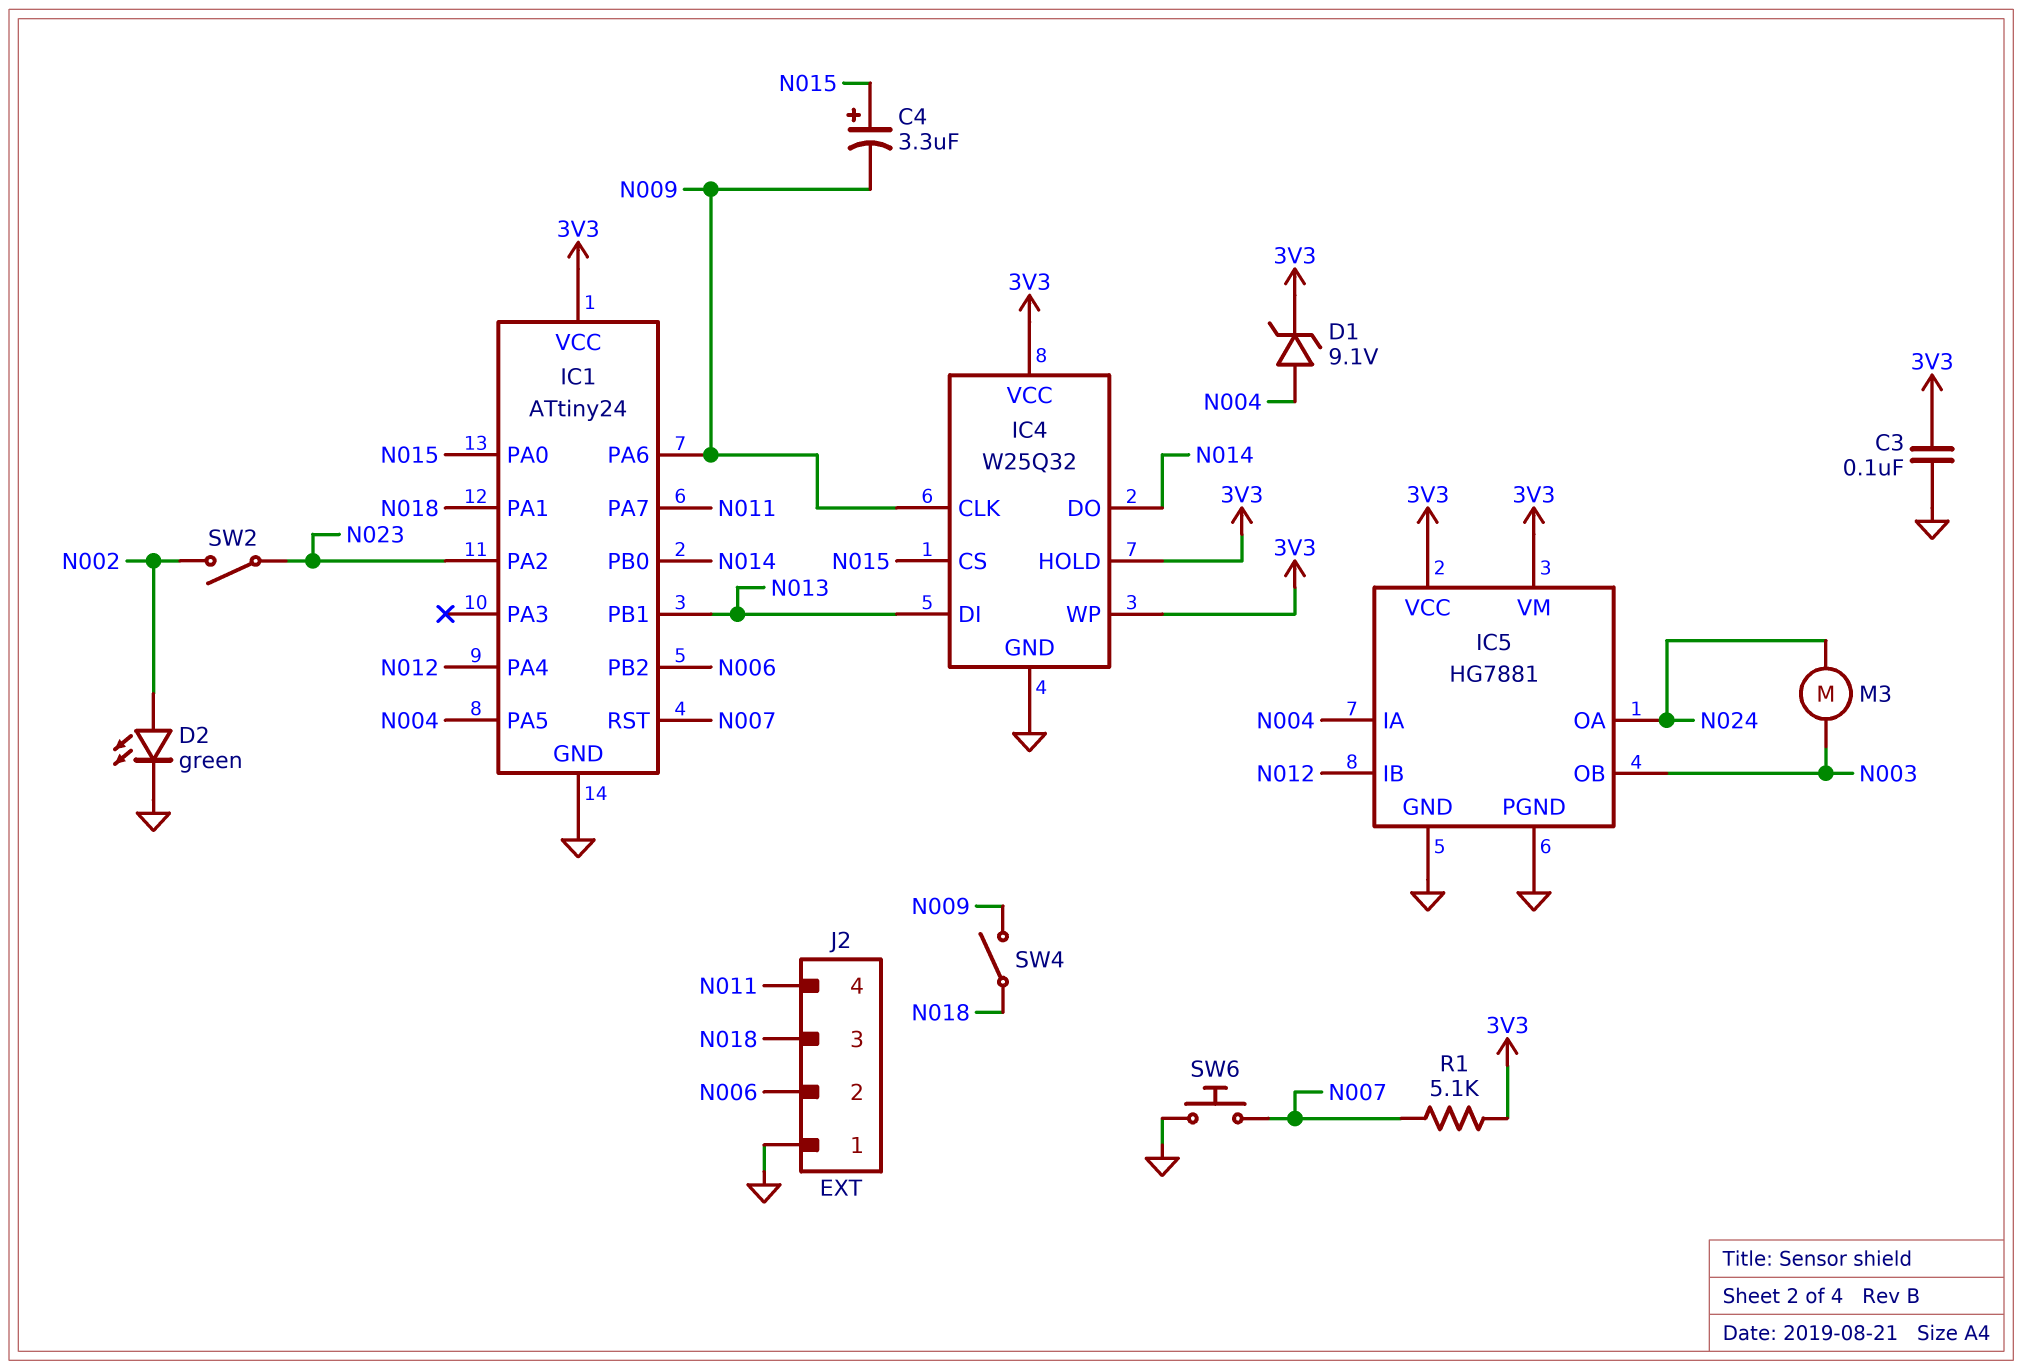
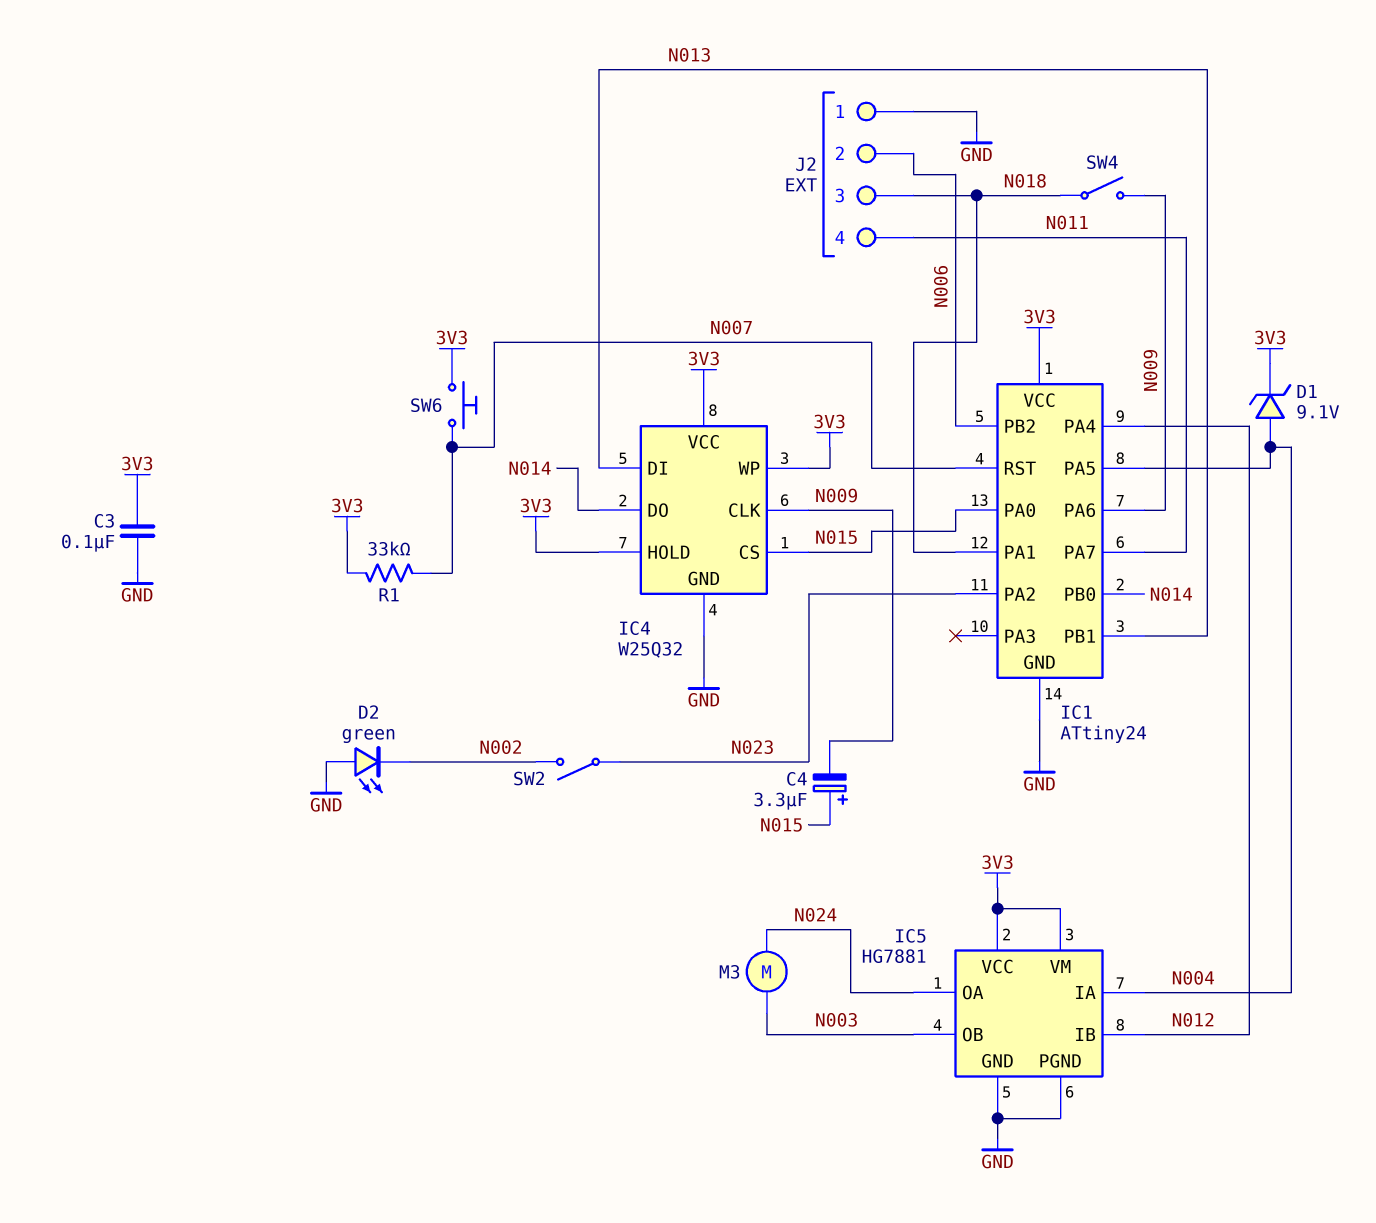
D2: LED green (A N002, K GND) -> LED green (A GND, K N002)
R1: 5.1k (3V3, N007) -> 33k (3V3, N007)
SW6: button (GND, N007) -> button (3V3, N007)

